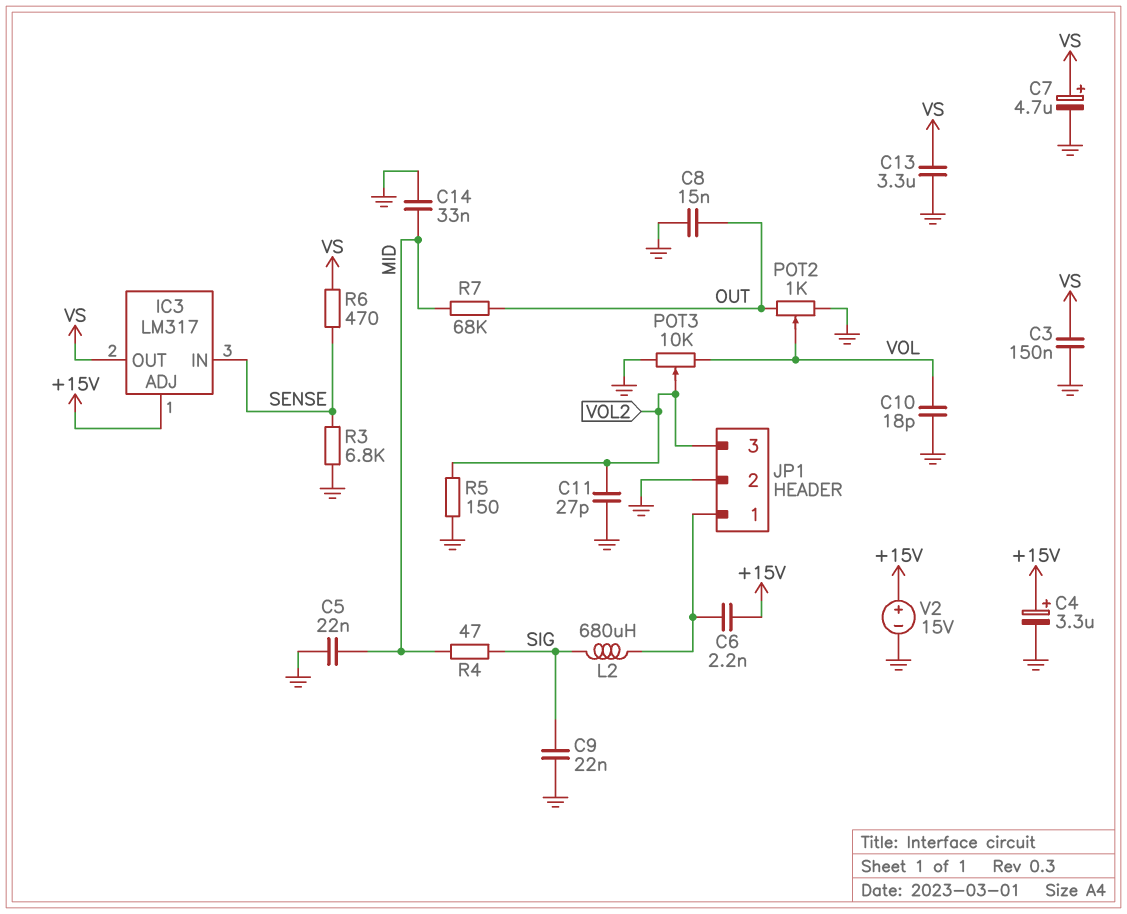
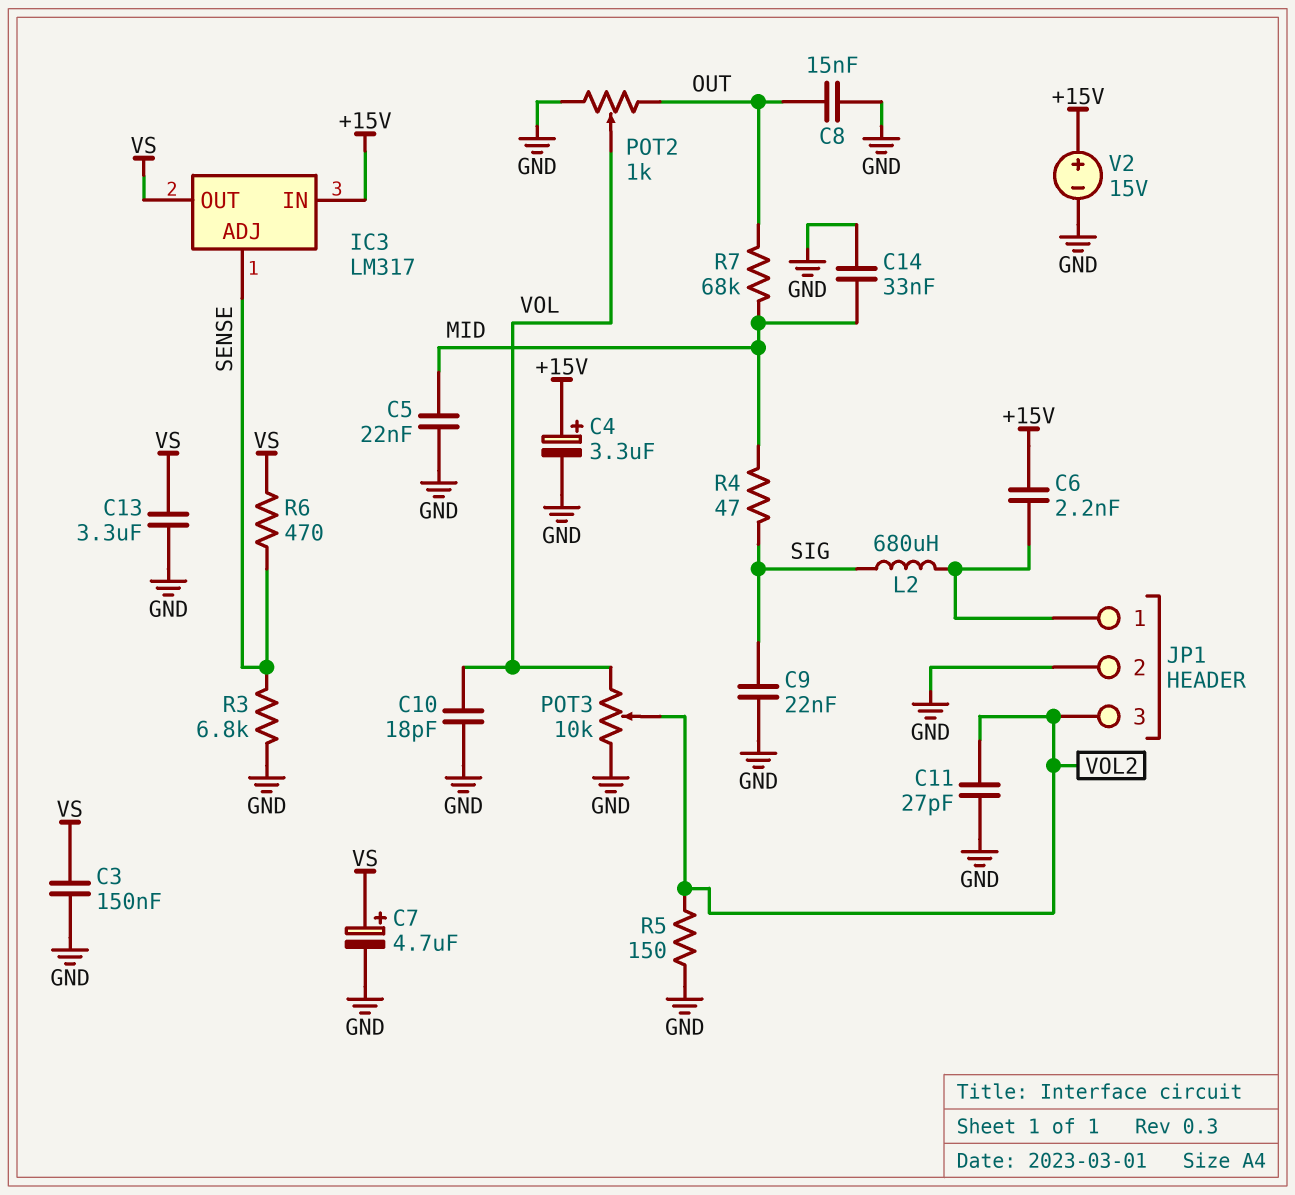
IC3 pin ADJ: +15V -> SENSE
IC3 pin IN: SENSE -> +15V

